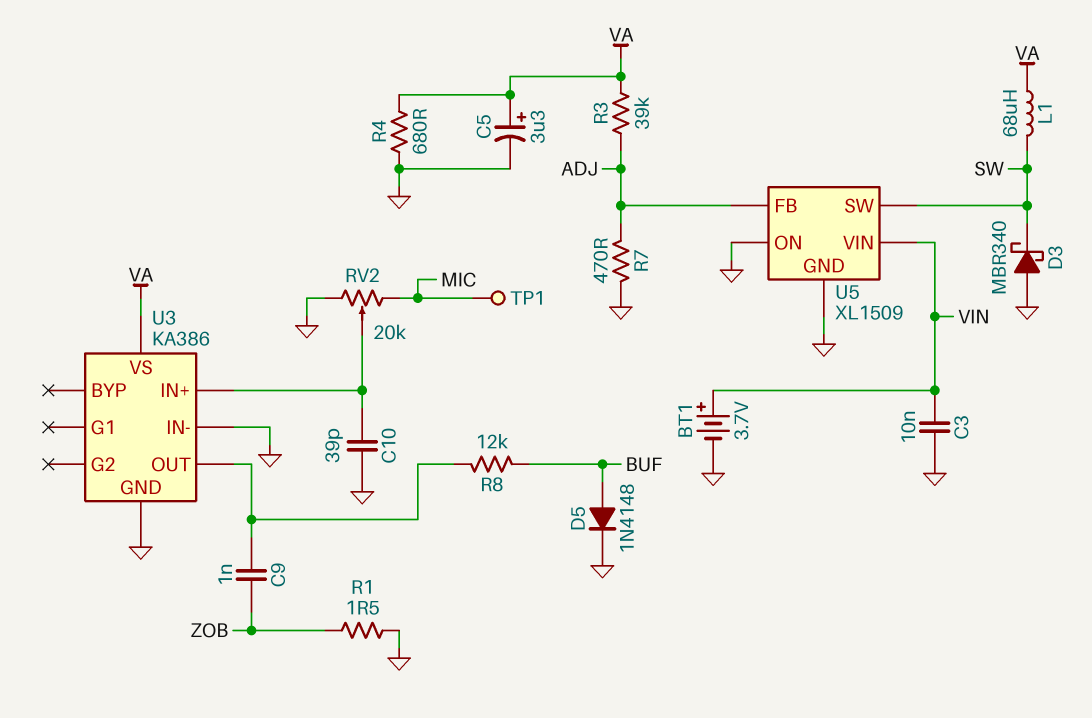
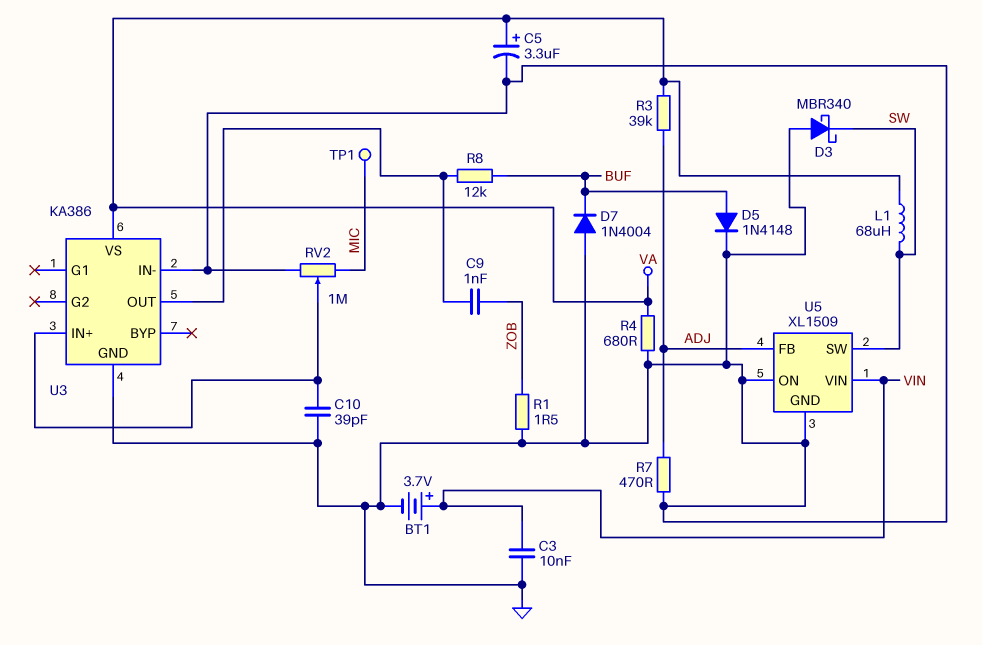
D7: none -> diode 1N4004 (A GND, K BUF)
RV2: 20k (GND, MIC, wiper U3/IN+) -> 1M (GND, MIC, wiper U3/IN+)

